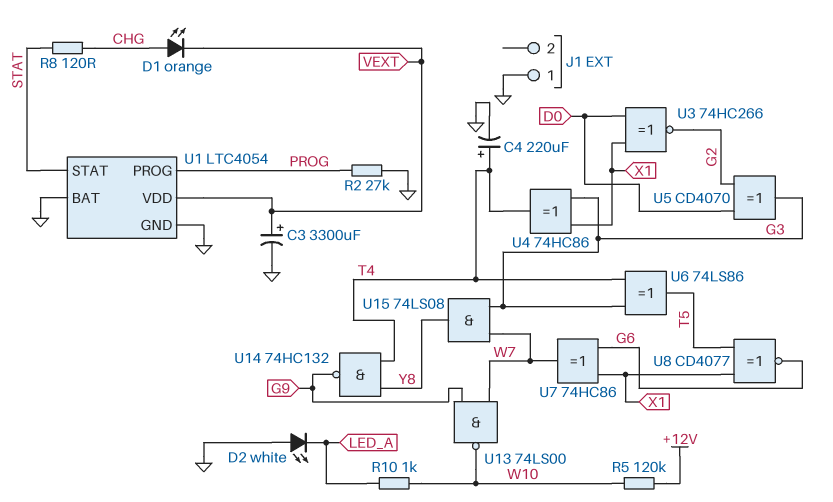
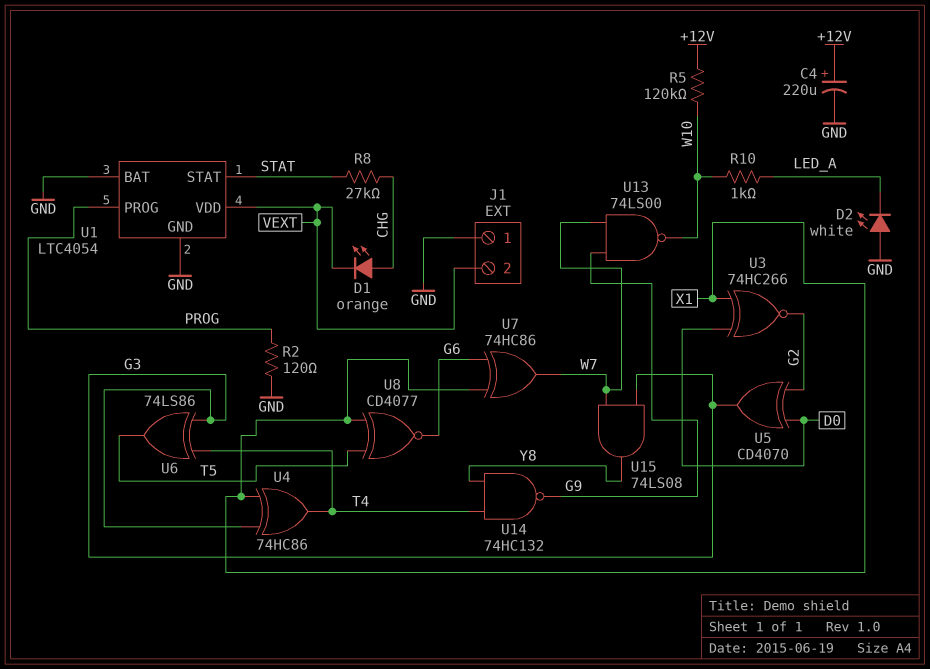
C3: 3300uF (plus VEXT, minus GND) -> none
C4: 220uF (plus T4, minus GND) -> 220uF (plus +12V, minus GND)
J1 pin 2: none -> VEXT
R2: 27k (GND, PROG) -> 120 (GND, PROG)
R8: 120 (CHG, STAT) -> 27k (CHG, STAT)

